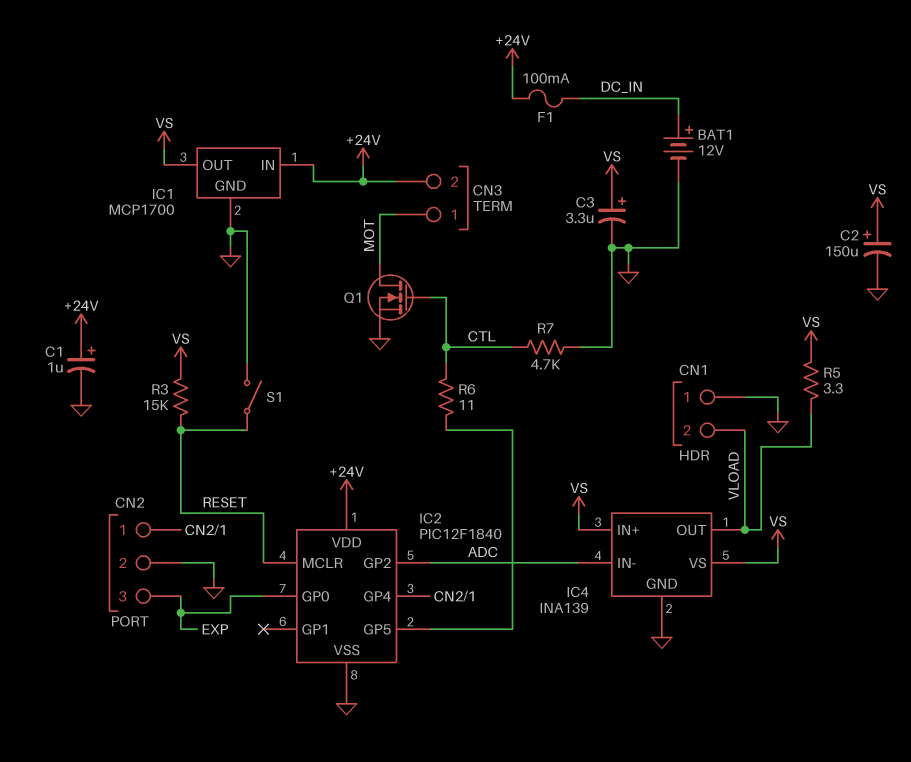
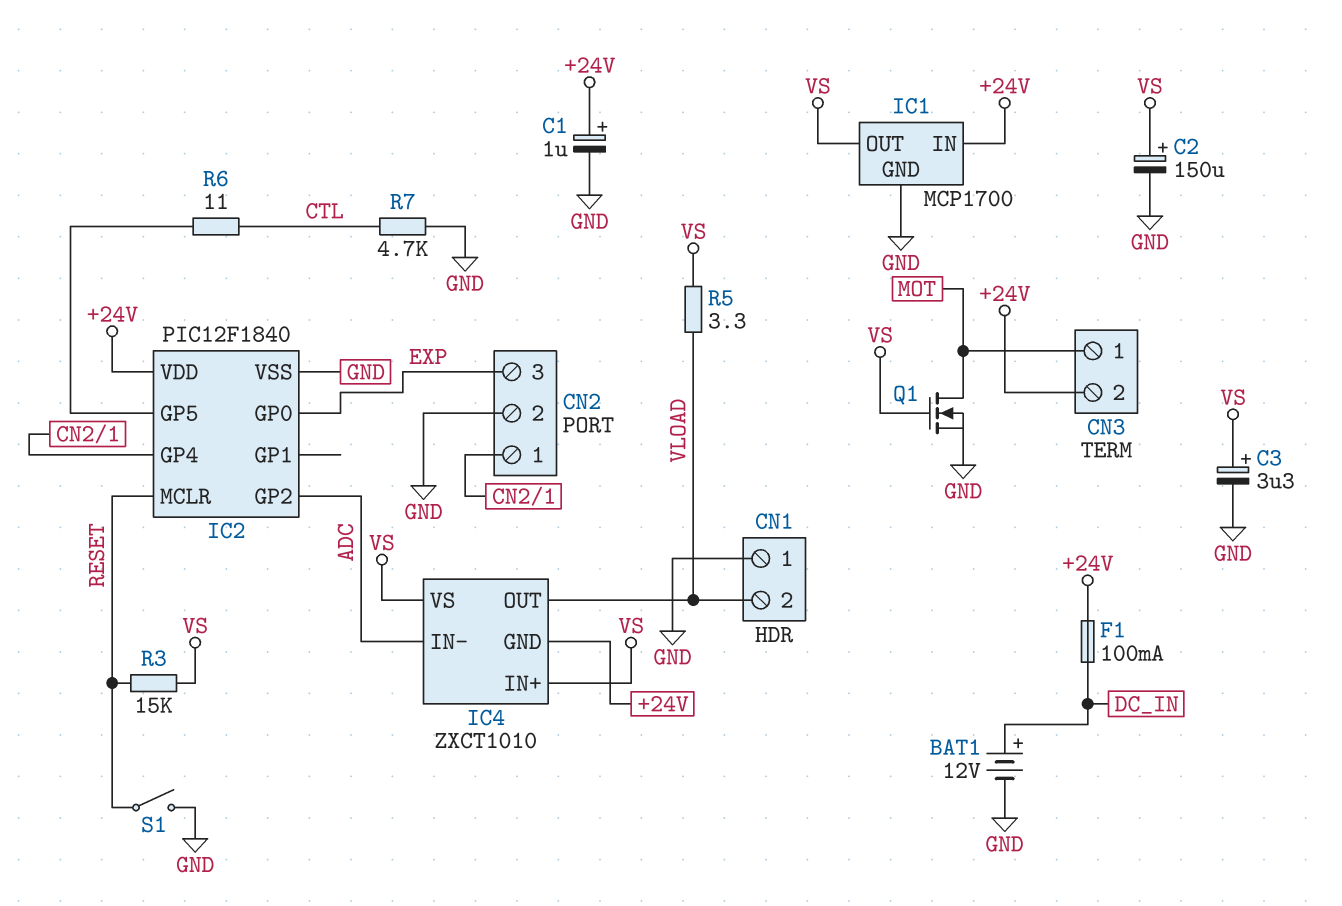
IC4: INA139 -> ZXCT1010
IC4 pin GND: GND -> +24V
Q1: NMOS (G CTL, D MOT, S GND) -> NMOS (G VS, D MOT, S GND)

